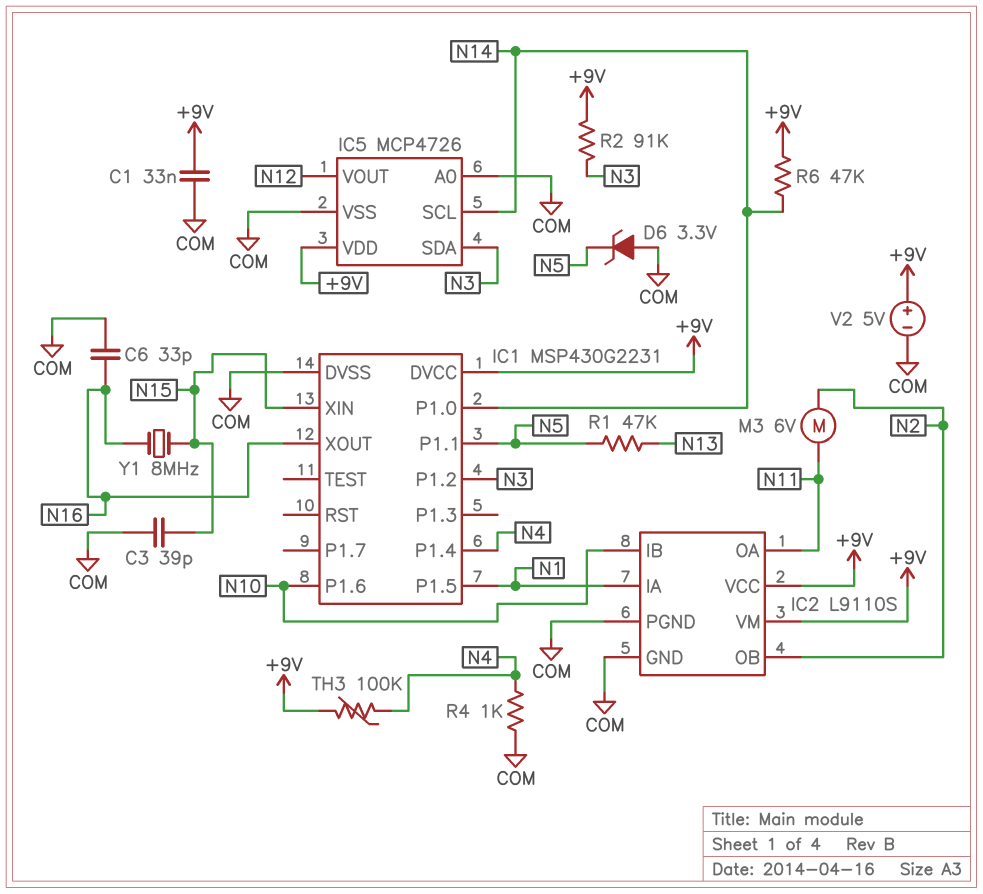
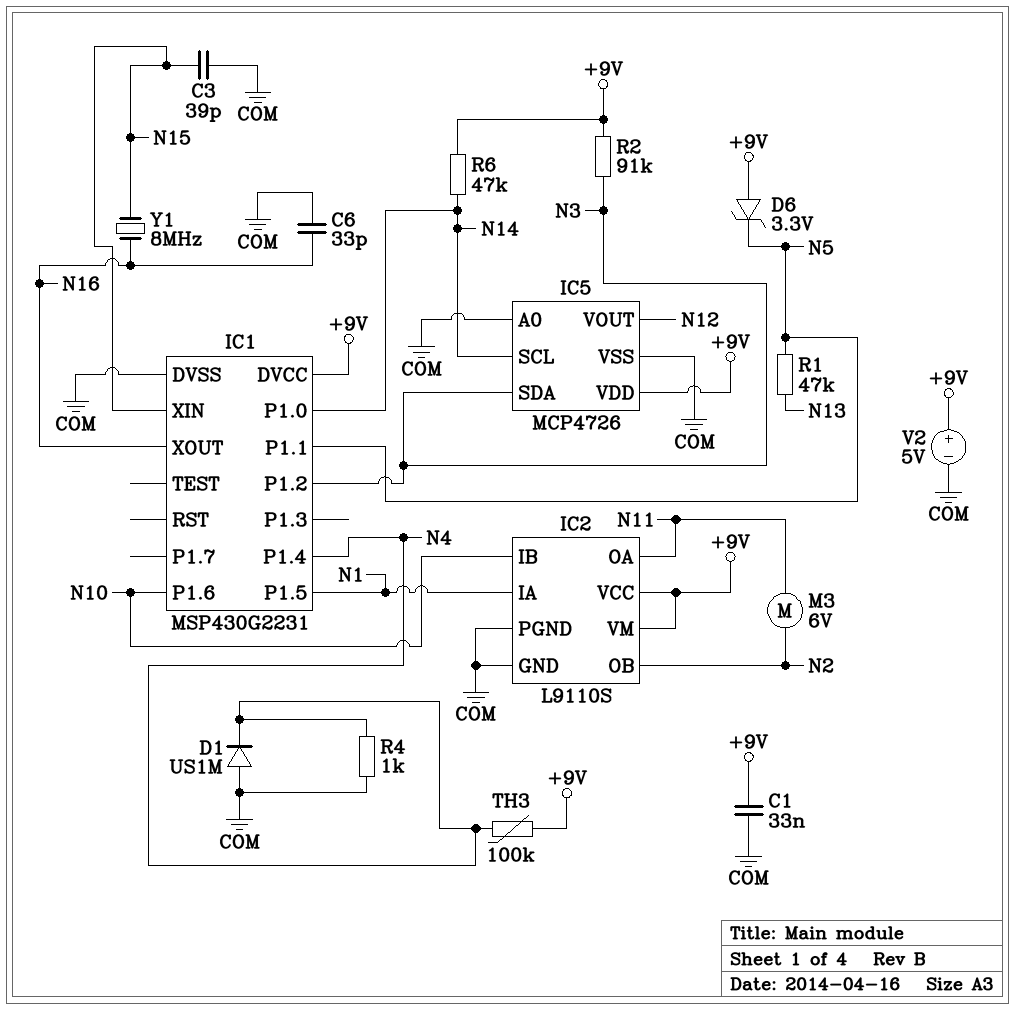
D1: none -> diode US1M (A COM, K N4)
D6: zener 3.3V (A COM, K N5) -> zener 3.3V (A +9V, K N5)

